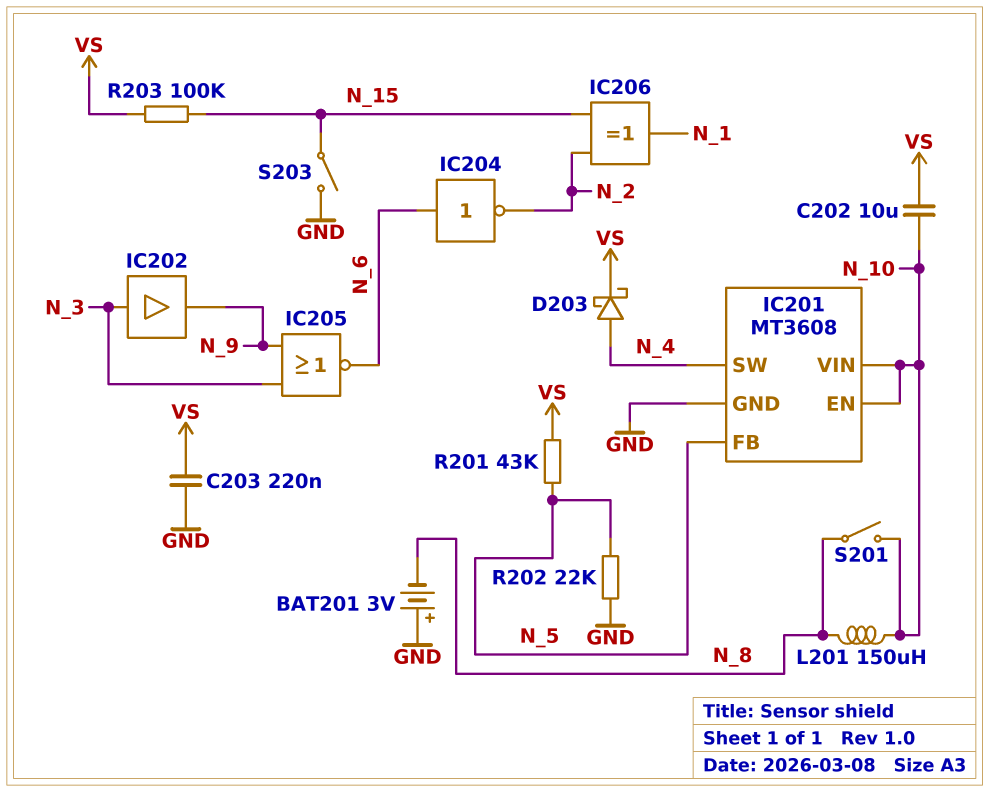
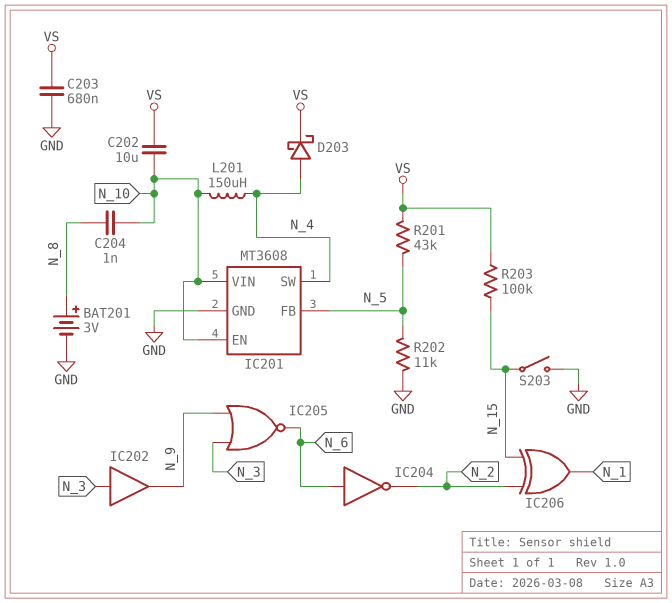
BAT201: 3V (plus GND, minus N_8) -> 3V (plus N_8, minus GND)
C203: 220nF (GND, VS) -> 680nF (GND, VS)
C204: none -> 1nF (N_8, N_10)
L201: 150uH (N_8, N_10) -> 150uH (N_4, N_10)
R202: 22k (GND, N_5) -> 11k (GND, N_5)
S201: switch (N_8, N_10) -> none

